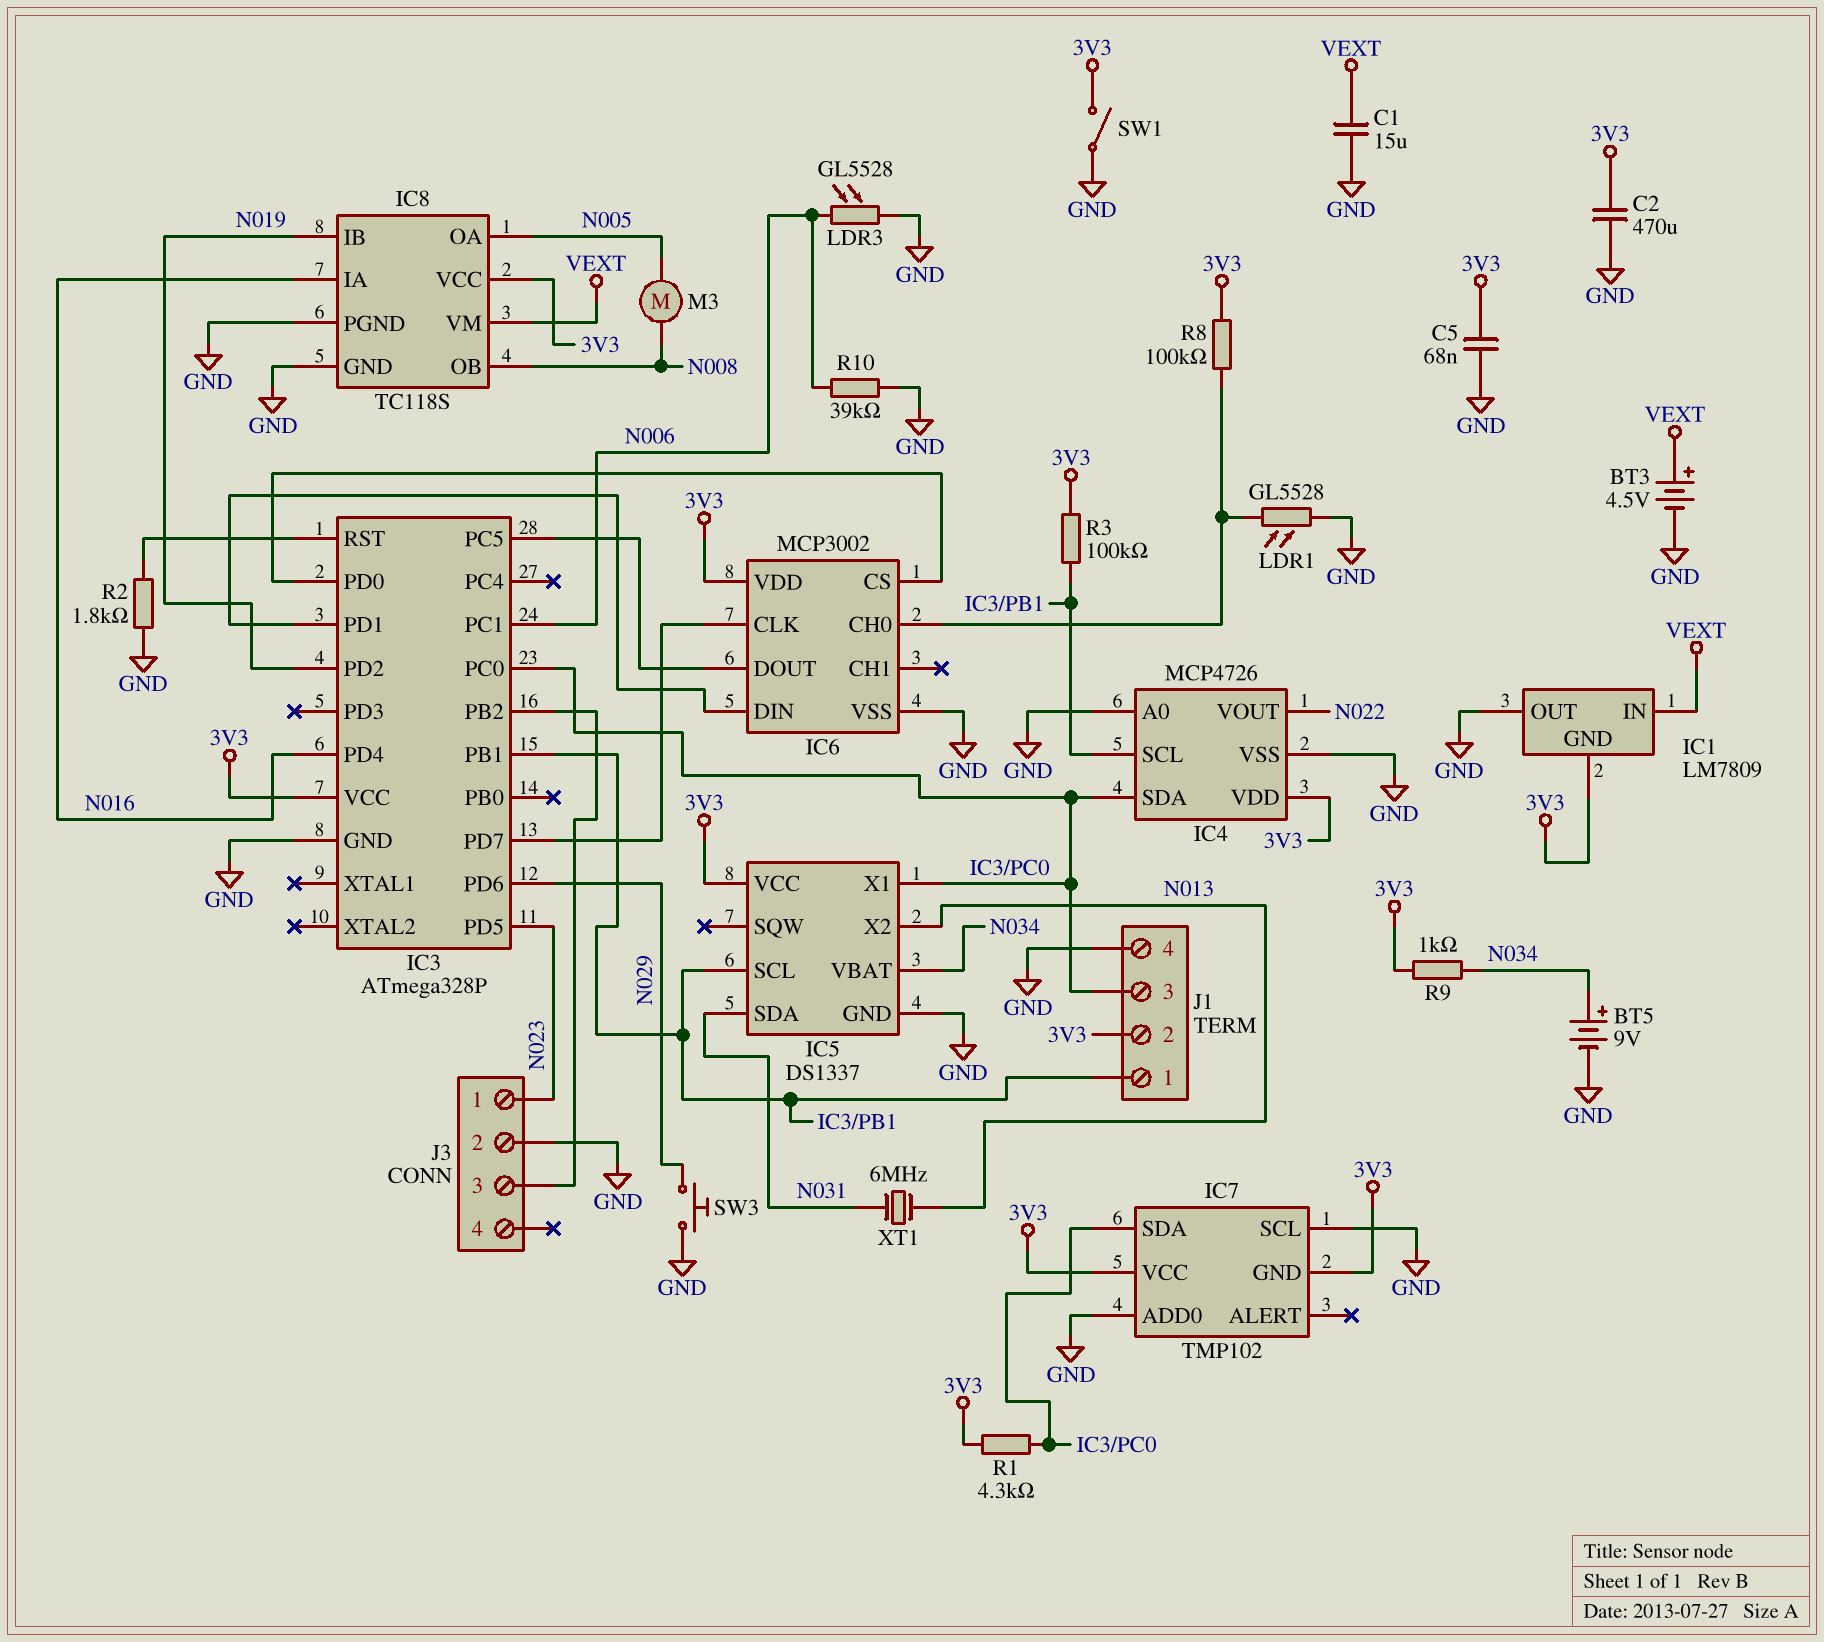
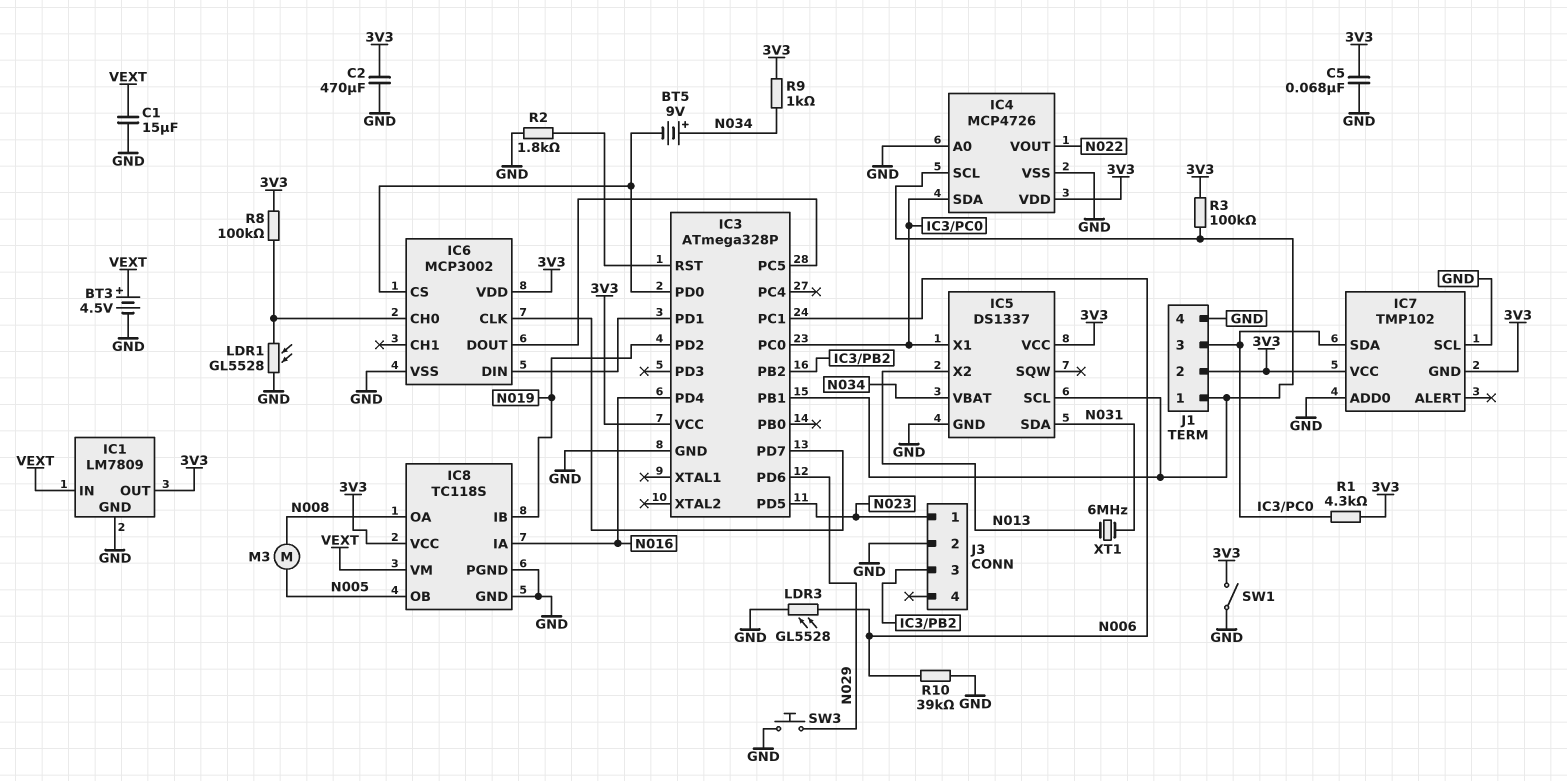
BT5: 9V (plus N034, minus GND) -> 9V (plus N034, minus IC3/PD0)
IC1 pin GND: 3V3 -> GND
IC1 pin OUT: GND -> 3V3
IC8 pin OA: N005 -> N008
IC8 pin OB: N008 -> N005

